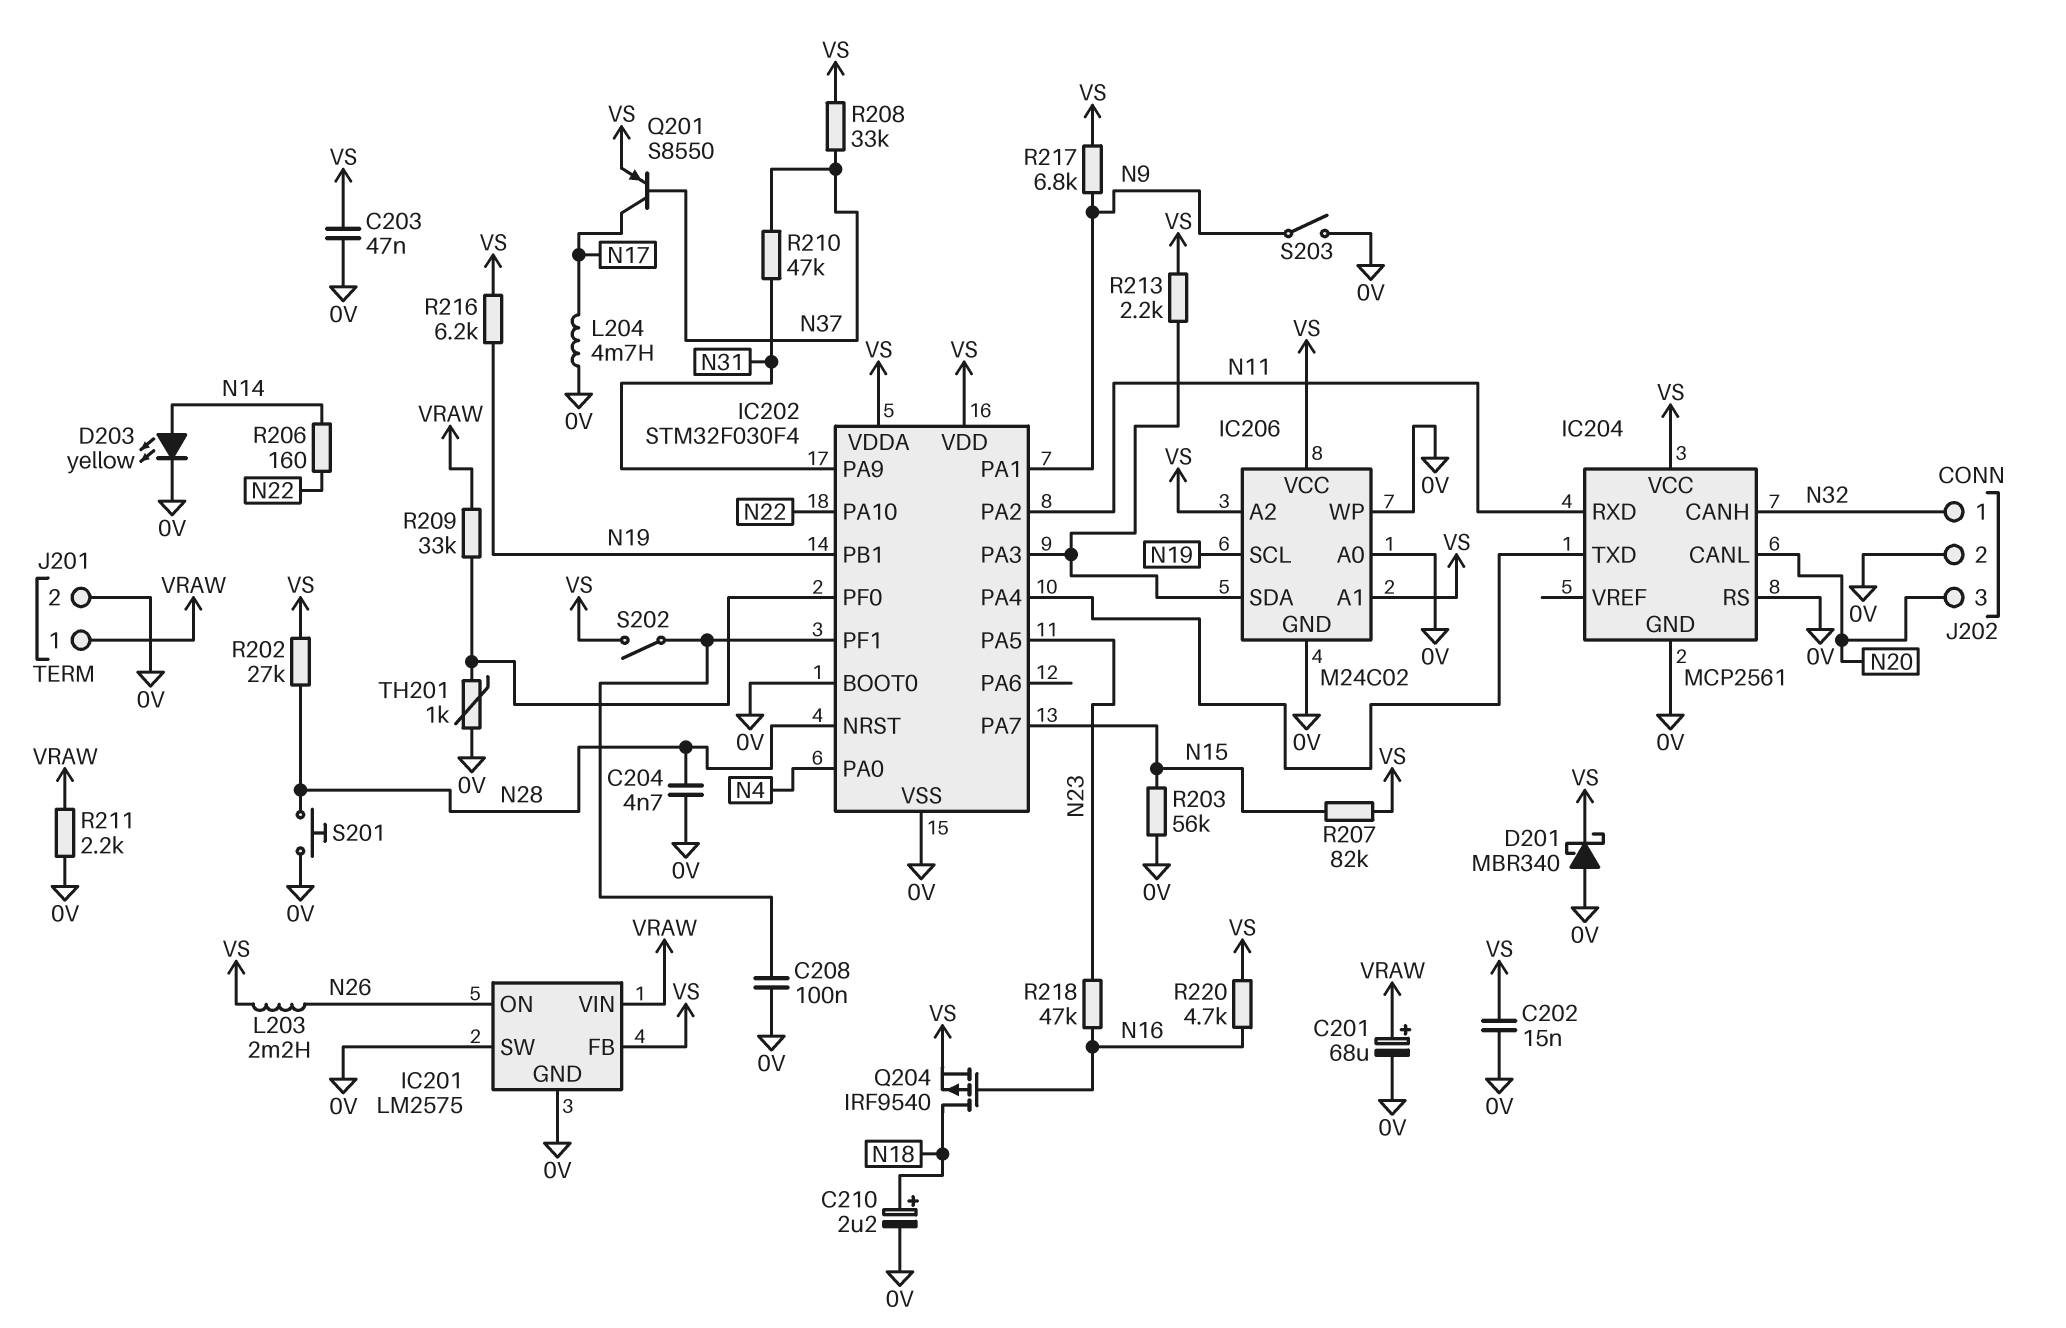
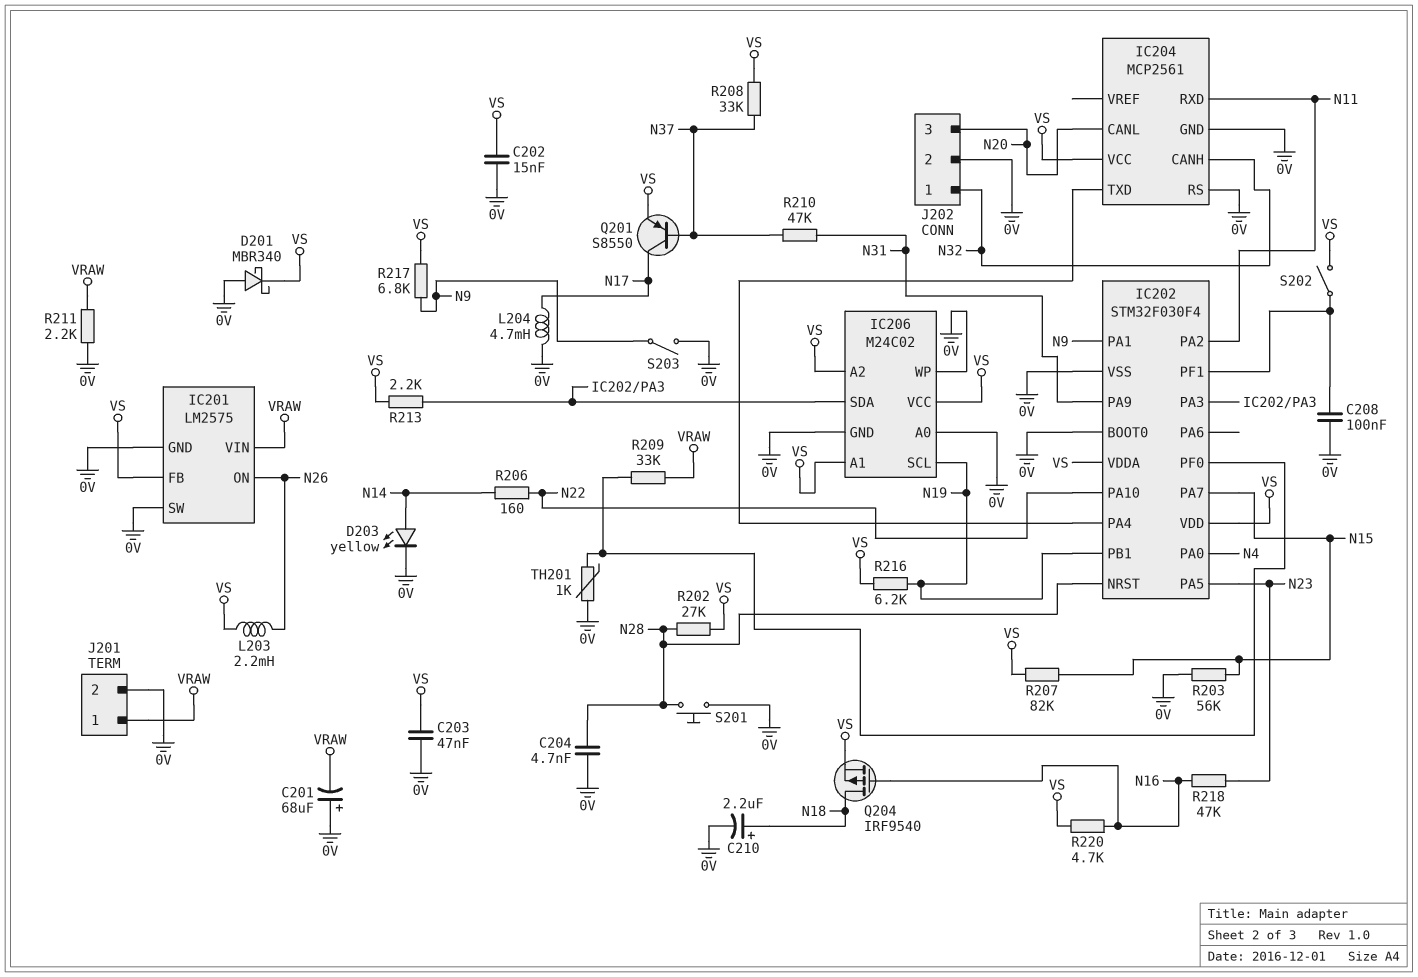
C201: 68uF (plus VRAW, minus 0V) -> 68uF (plus 0V, minus VRAW)

